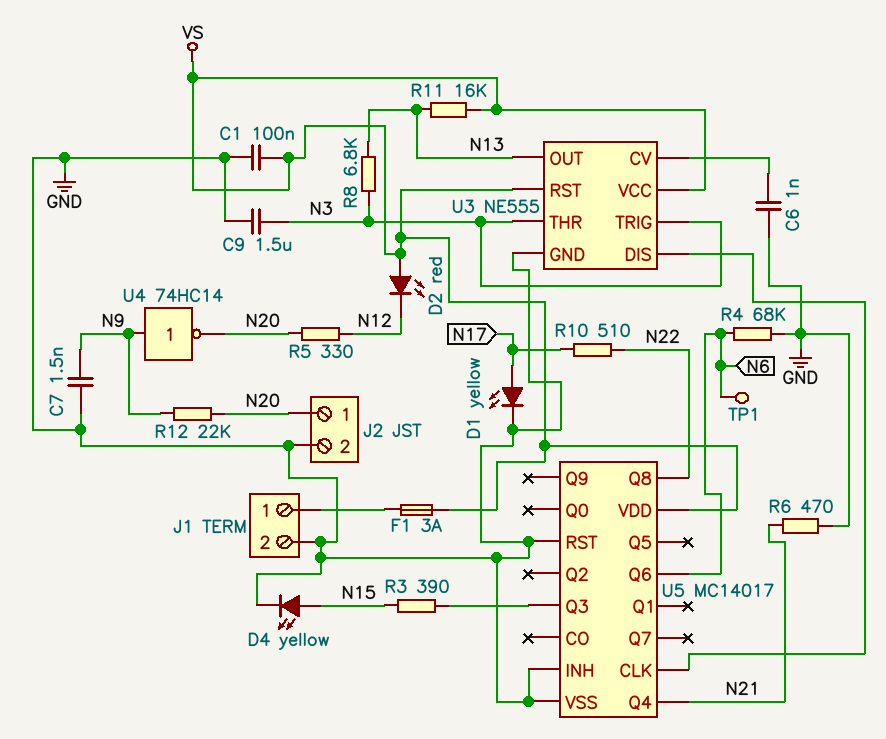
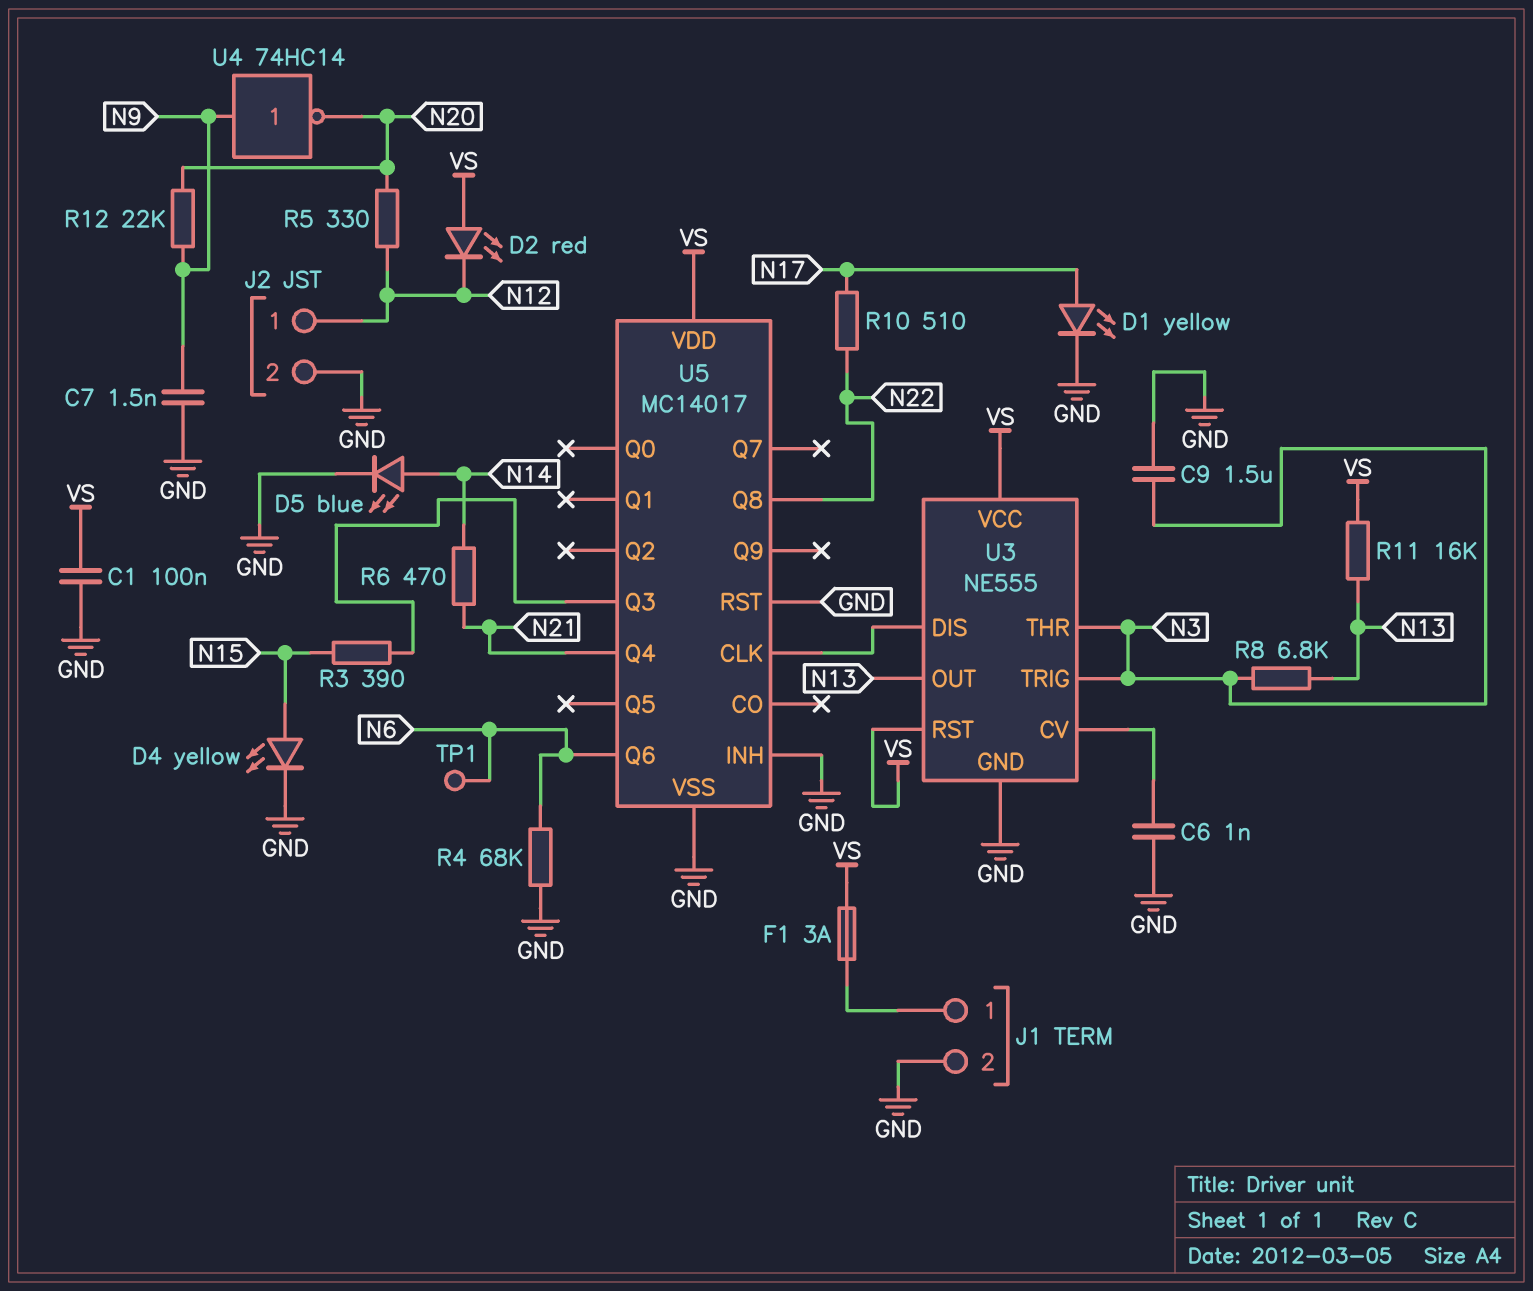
D5: none -> LED blue (A N14, K GND)
J2 pin 1: N20 -> N12
R6: 470 (GND, N21) -> 470 (N14, N21)

